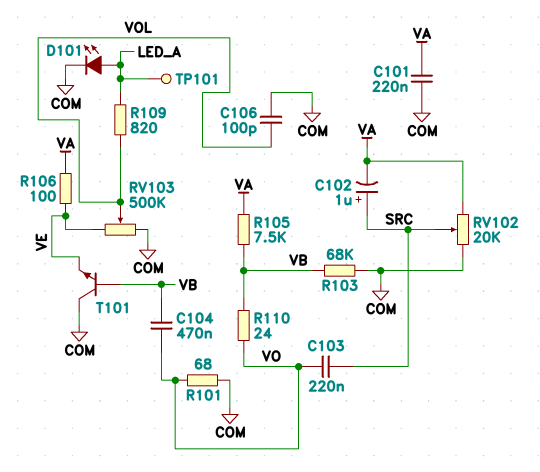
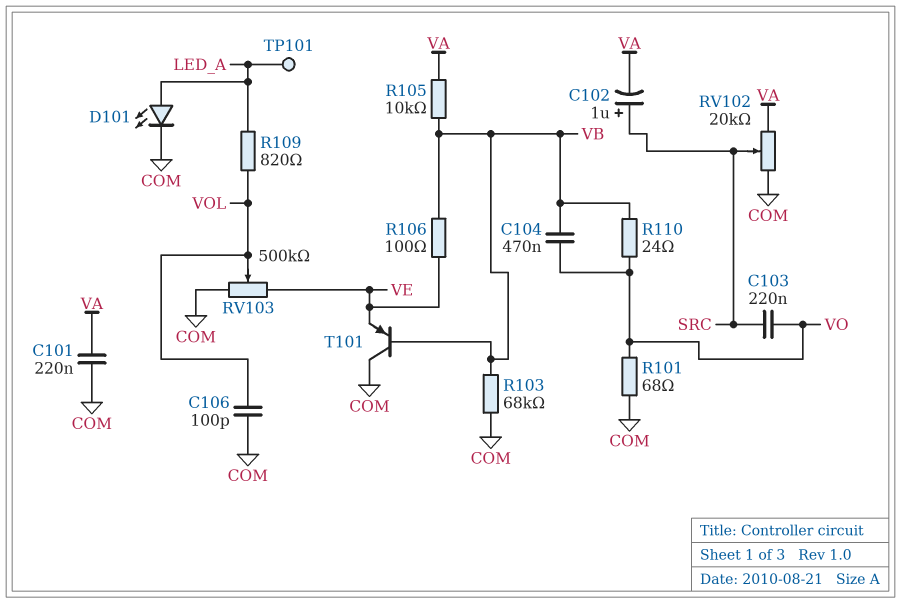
R105: 7.5k (VA, VB) -> 10k (VA, VB)
R106: 100 (VA, VE) -> 100 (VB, VE)
T101: NPN (B VB, C COM, E VE) -> PNP (B VB, C COM, E VE)

